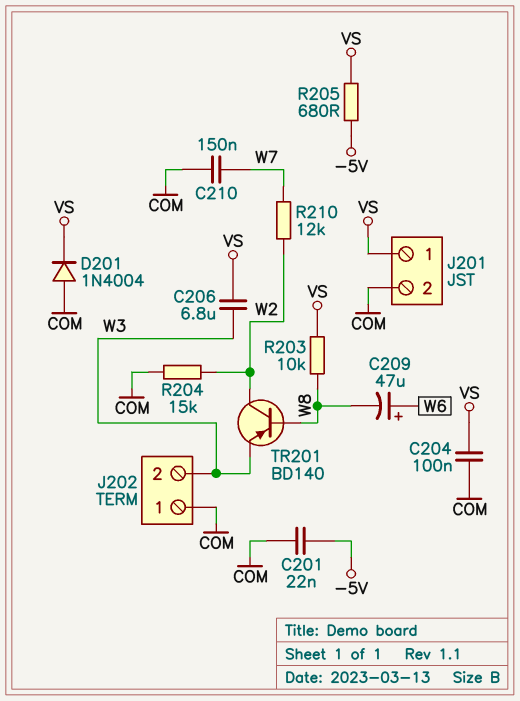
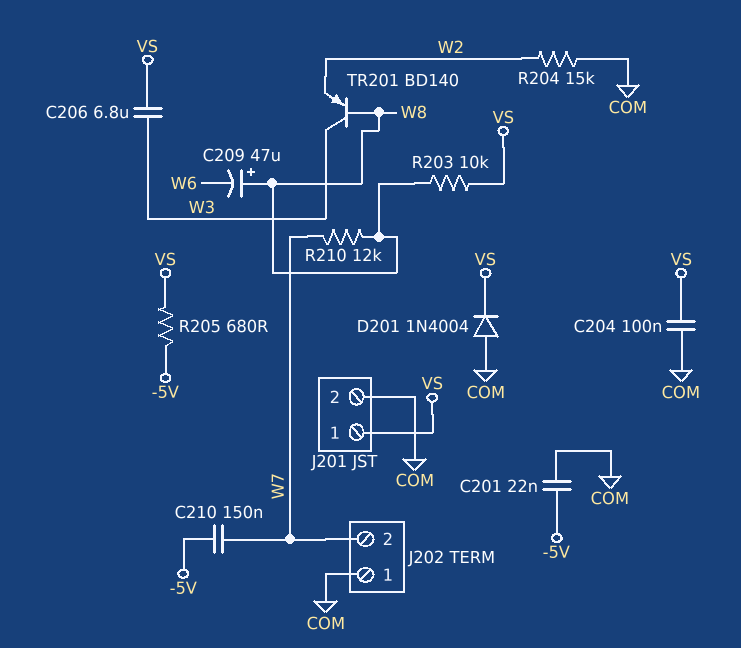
C209: 47uF (plus W6, minus W8) -> 47uF (plus W8, minus W6)
C210: 150nF (COM, W7) -> 150nF (-5V, W7)
J202 pin 2: W3 -> W7
R210: 12k (W2, W7) -> 12k (W7, W8)
TR201: PNP BD140 (B W8, C W2, E W3) -> PNP BD140 (B W8, C W3, E W2)

